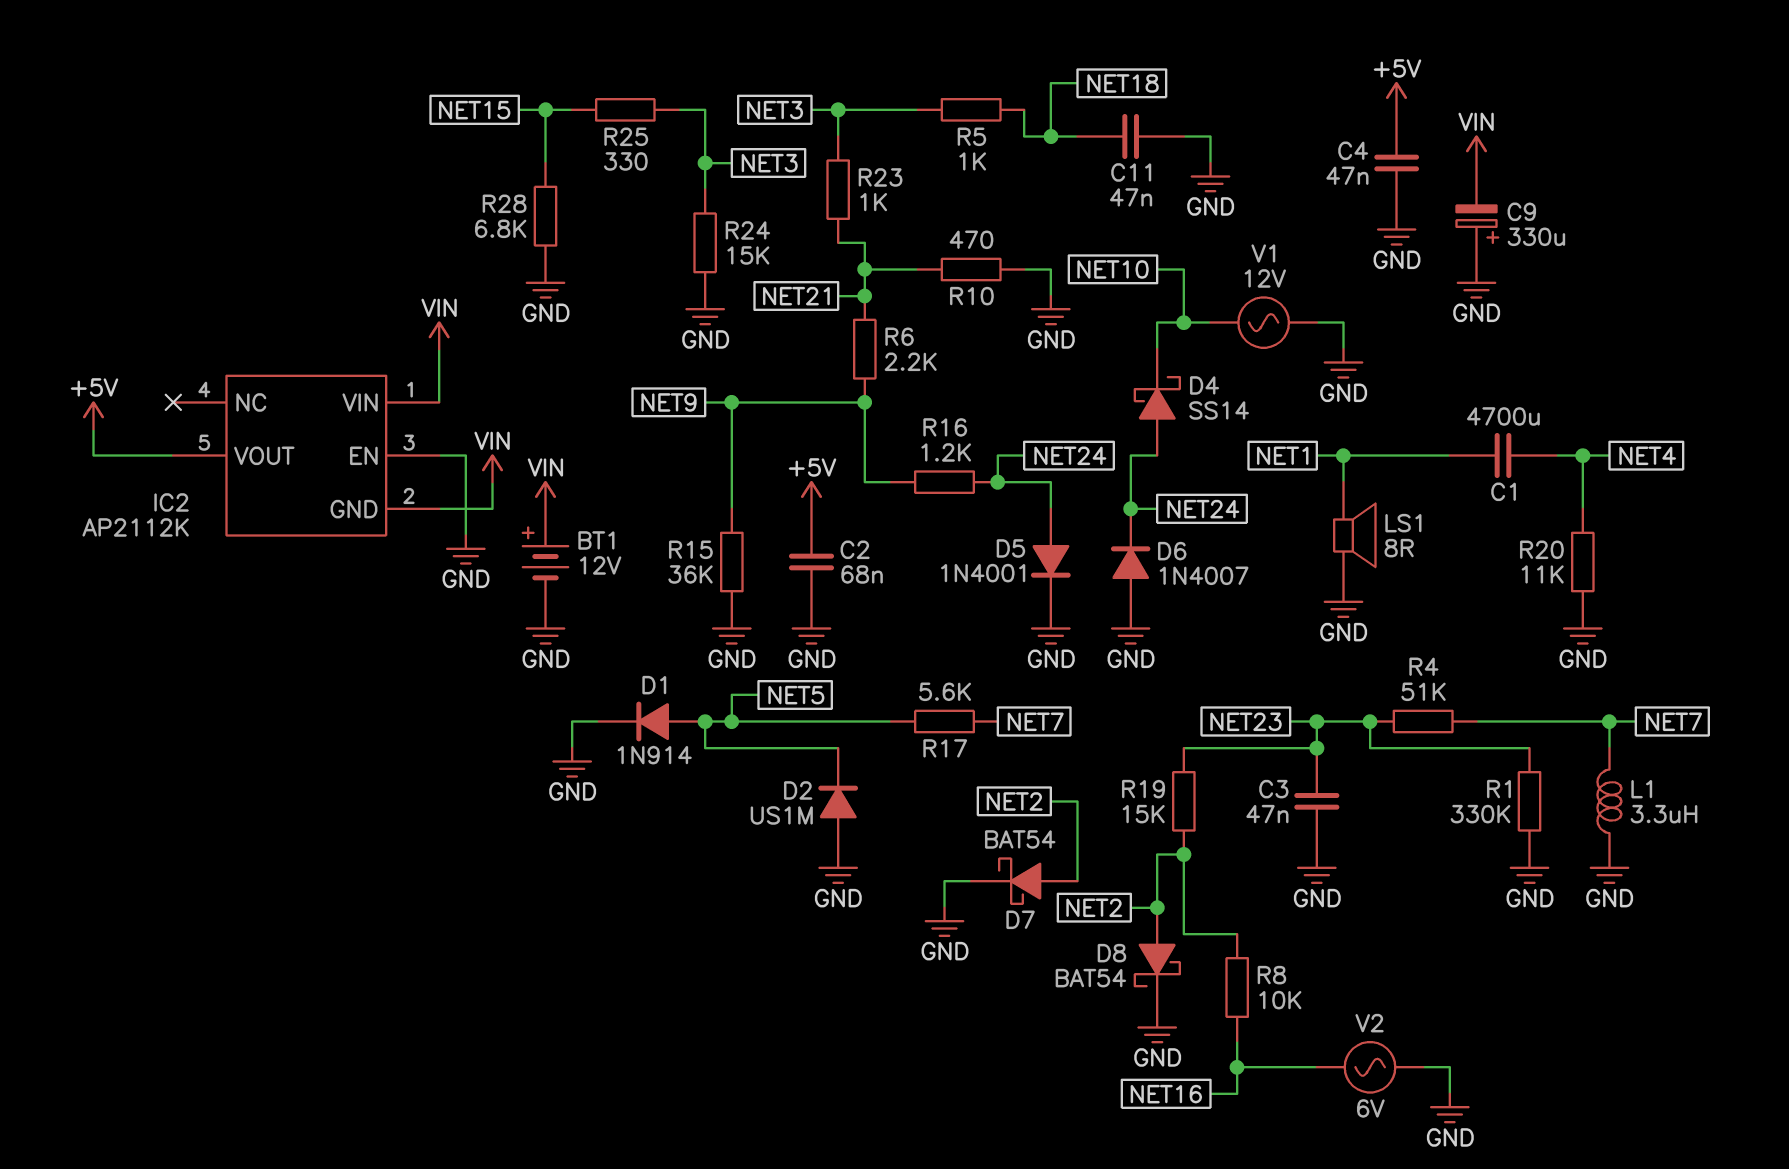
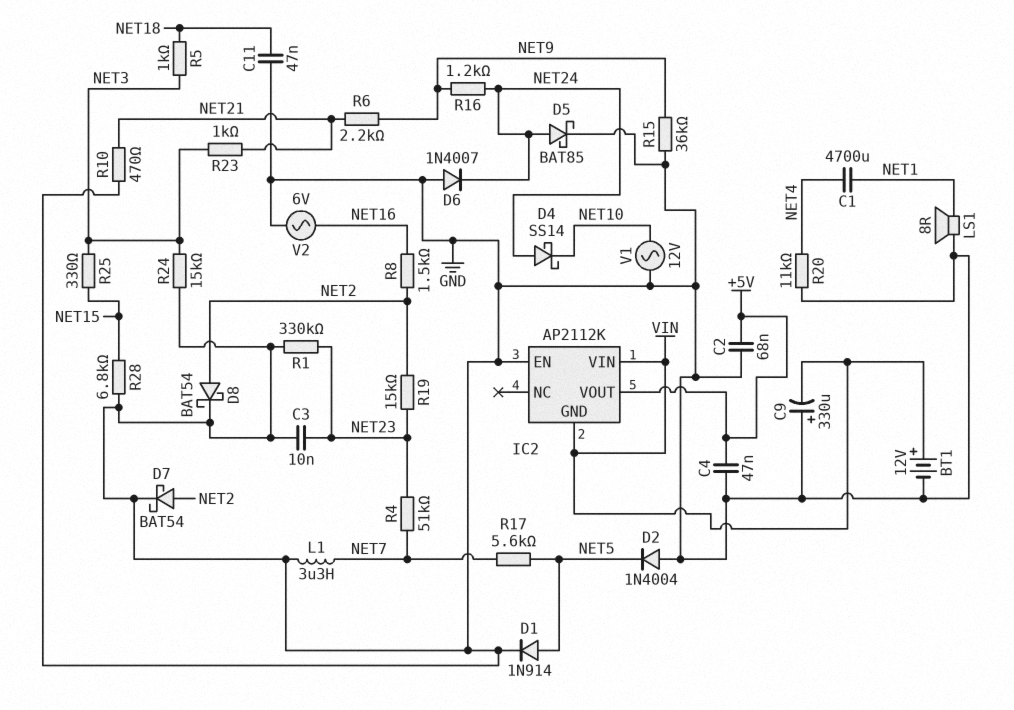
C3: 47nF (GND, NET23) -> 10nF (GND, NET23)
D2: diode US1M (A GND, K NET5) -> diode 1N4004 (A GND, K NET5)
D5: diode 1N4001 (A NET24, K GND) -> schottky BAT85 (A NET24, K GND)
R8: 10k (NET2, NET16) -> 1.5k (NET2, NET16)

